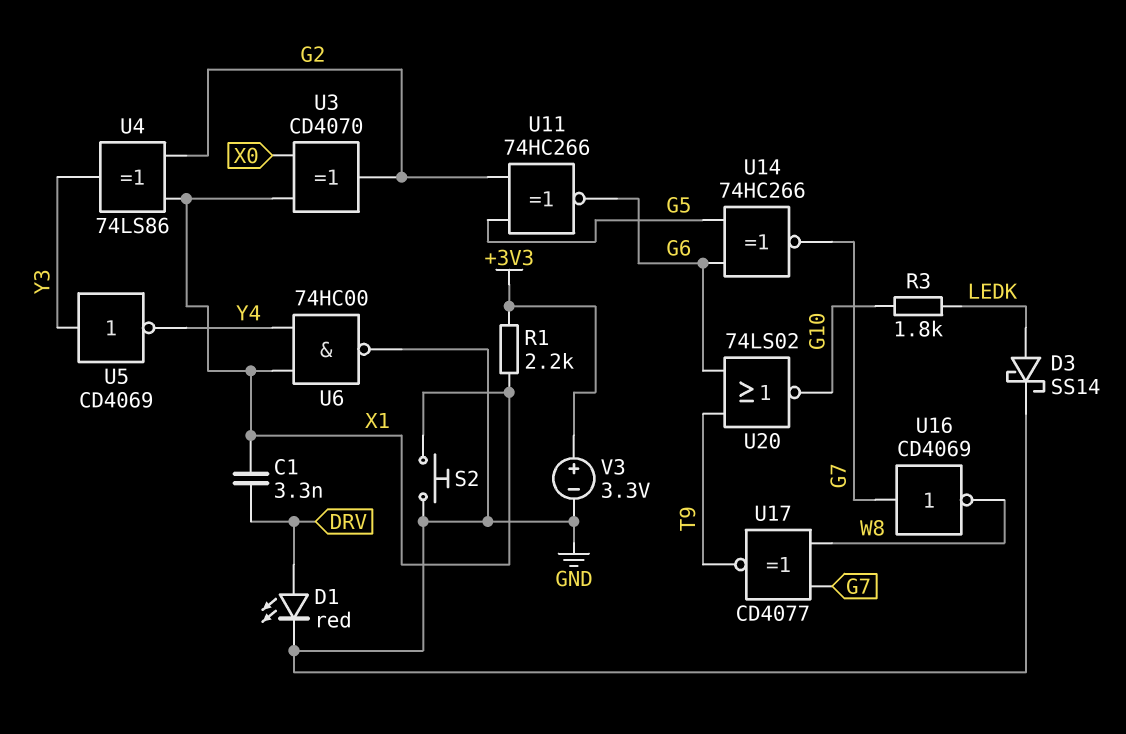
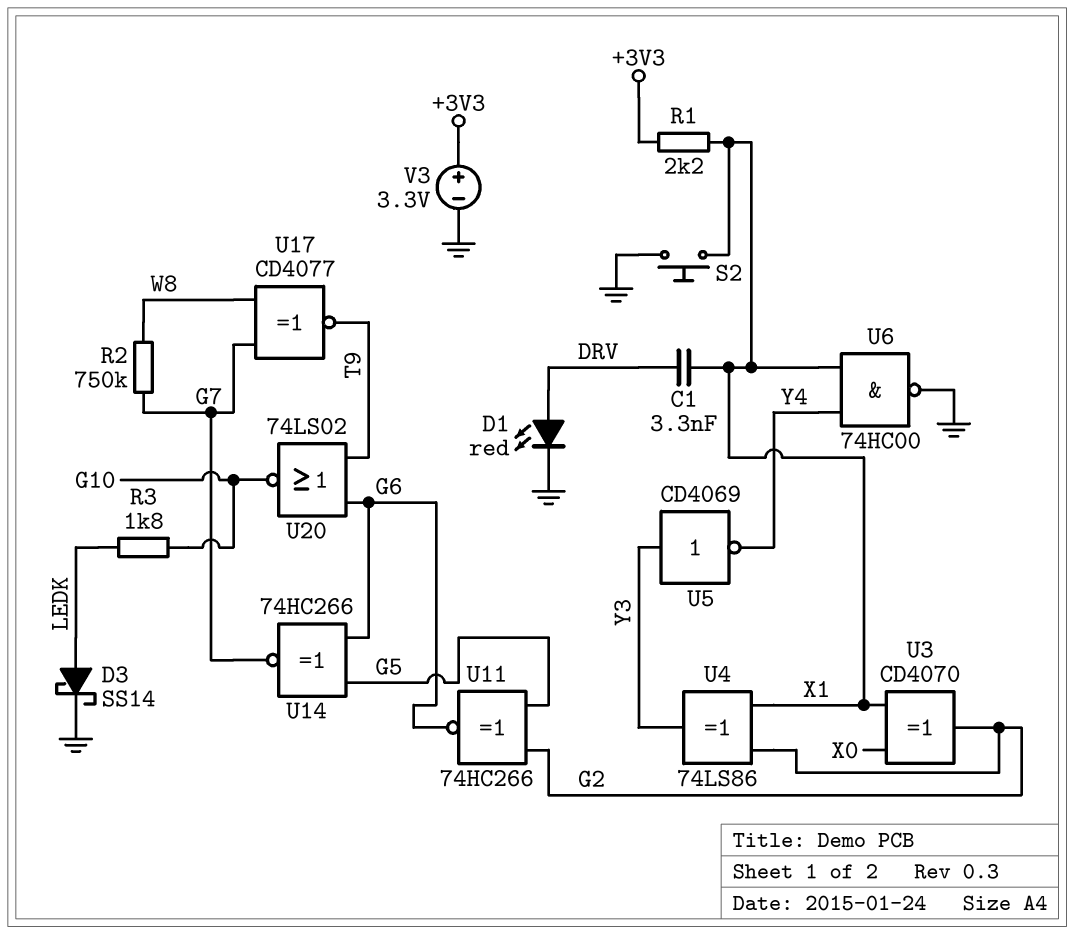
R2: none -> 750k (G7, W8)
U16: NOT CD4069 (in G7, out W8) -> none

